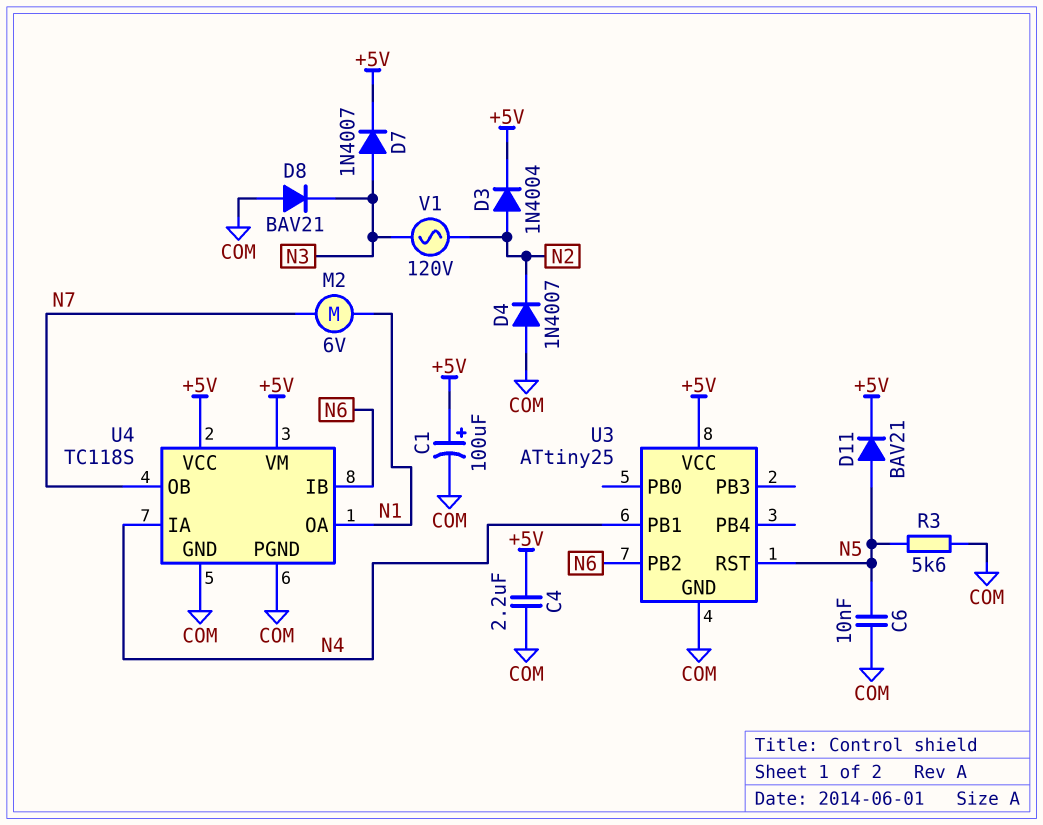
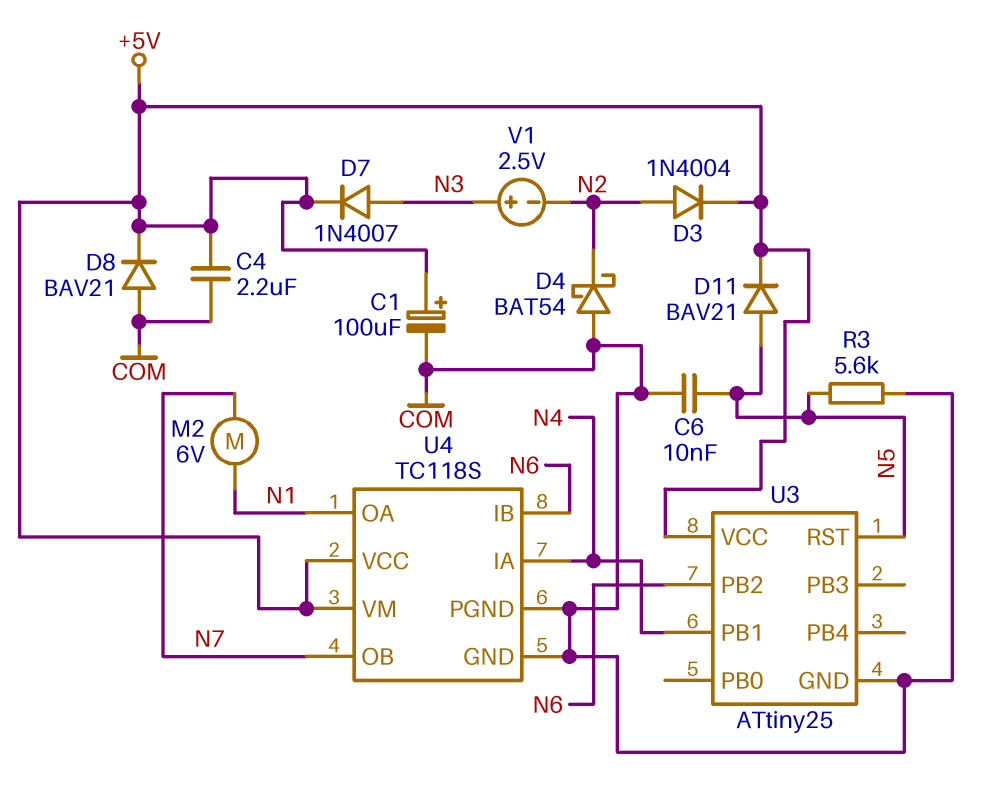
D4: diode 1N4007 (A COM, K N2) -> schottky BAT54 (A COM, K N2)
D8: diode BAV21 (A COM, K N3) -> diode BAV21 (A COM, K +5V)
V1: AC 120V (N2, N3) -> 2.5V (plus N3, minus N2)

